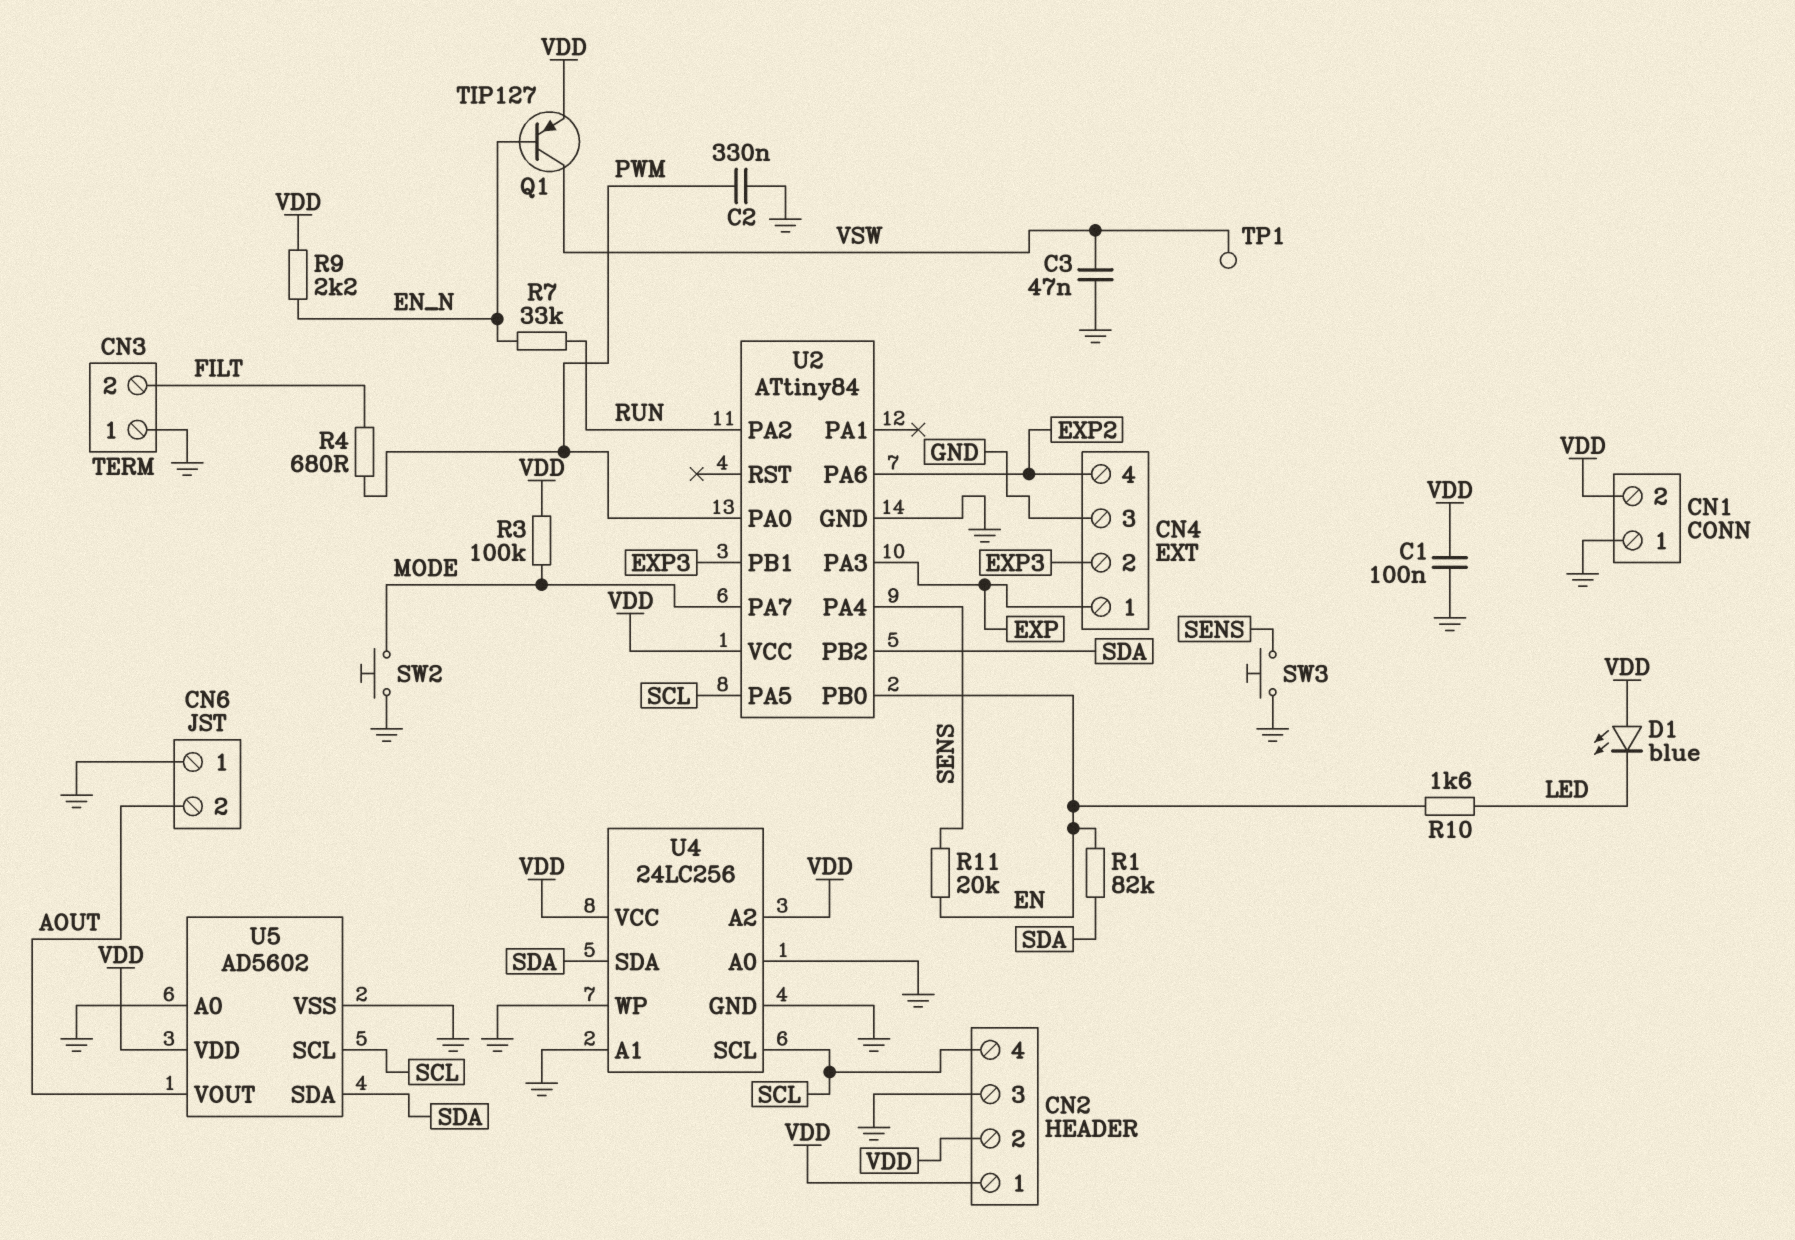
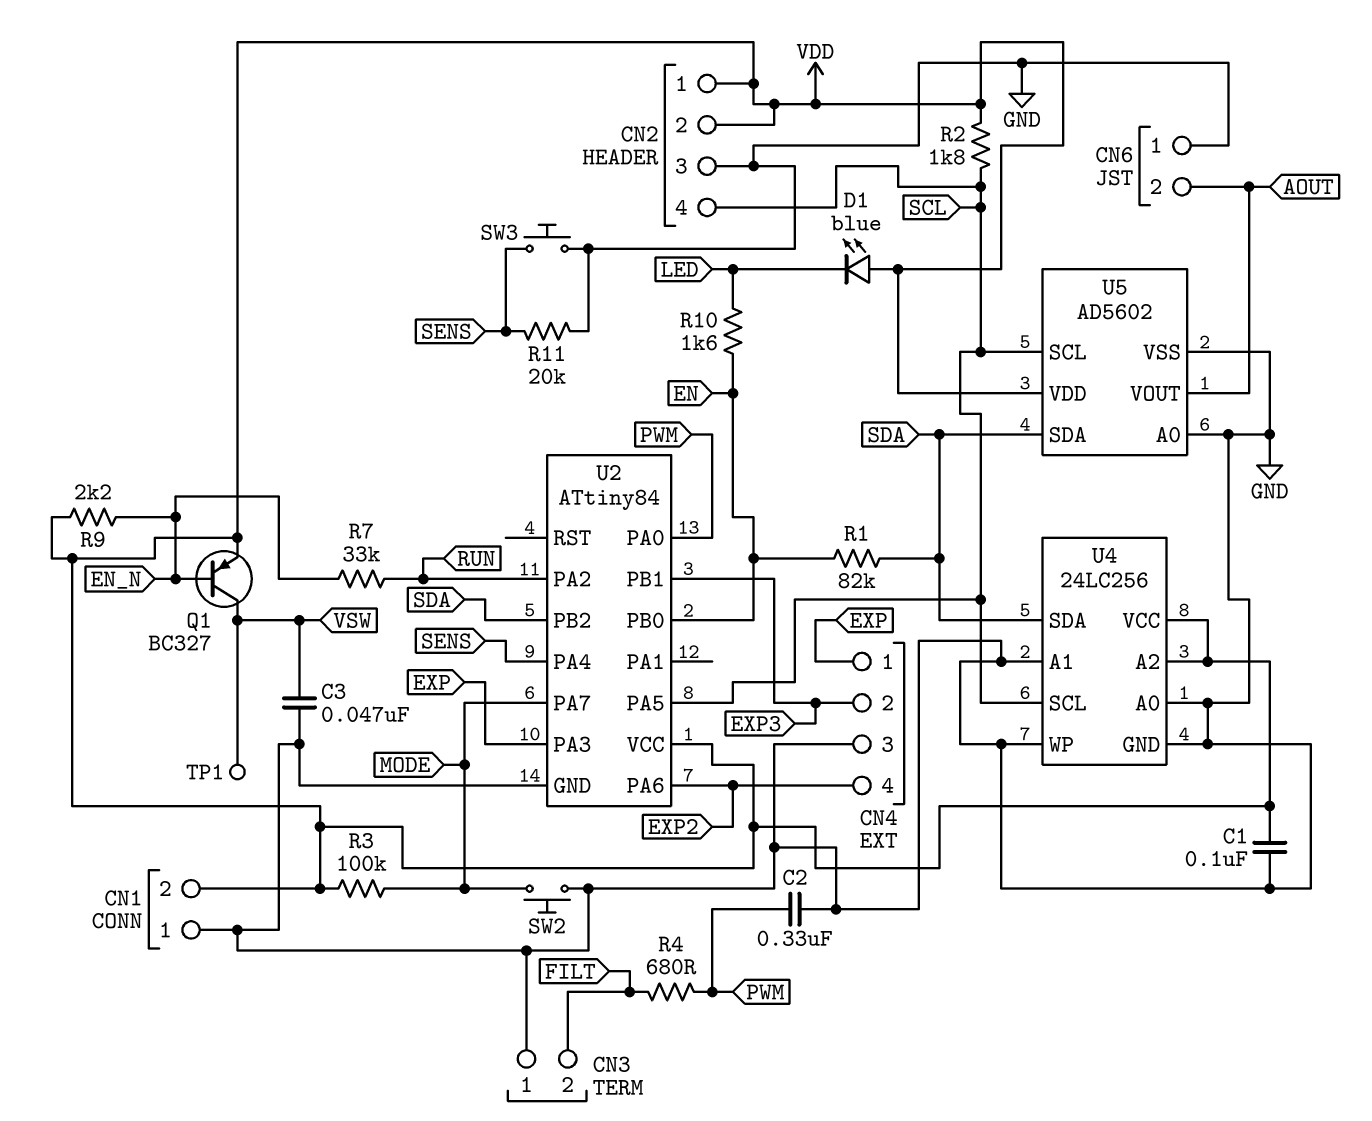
Q1: PNP TIP127 (B EN_N, C VSW, E VDD) -> PNP BC327 (B EN_N, C VSW, E VDD)
R2: none -> 1.8k (SCL, VDD)
R11: 20k (EN, SENS) -> 20k (GND, SENS)

